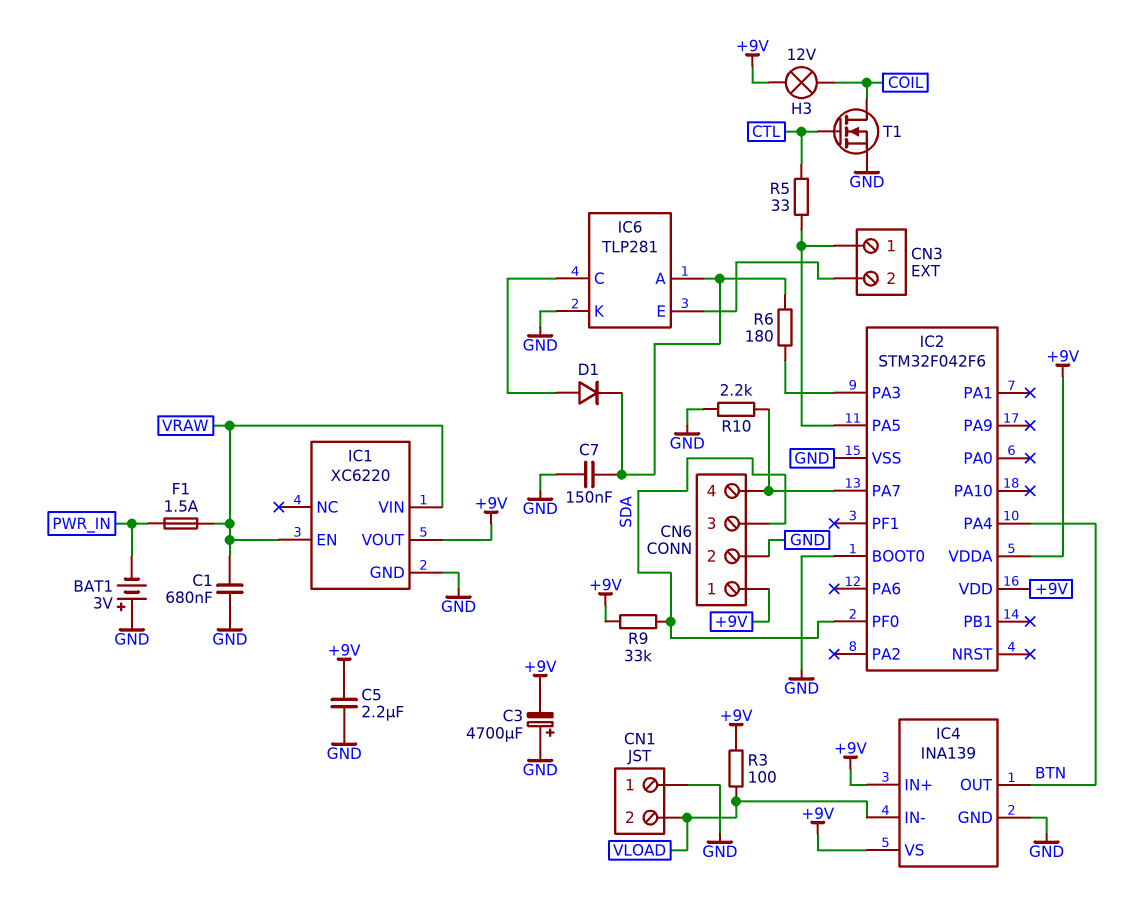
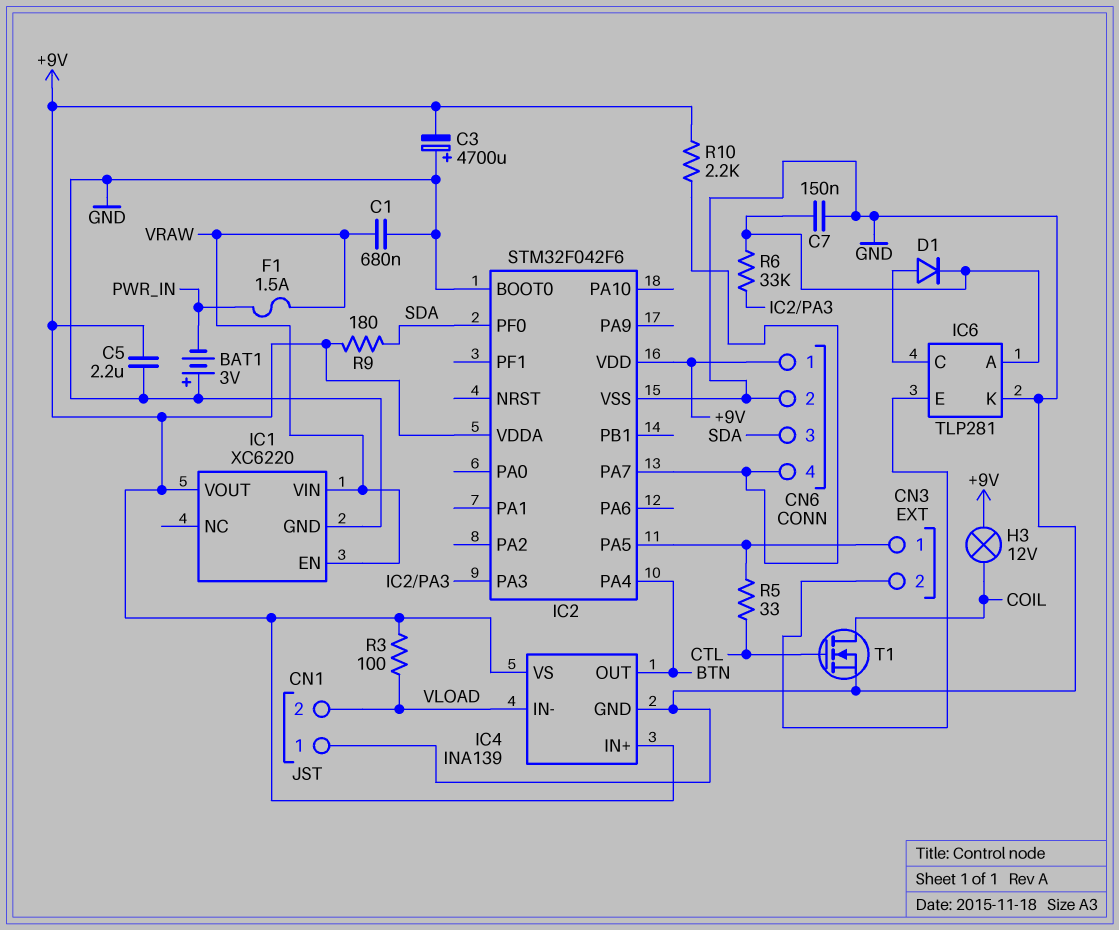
R6: 180 (IC2/PA3, IC6/A) -> 33k (IC2/PA3, IC6/A)
R9: 33k (+9V, SDA) -> 180 (+9V, SDA)
R10: 2.2k (CN6/4, GND) -> 2.2k (+9V, CN6/4)

